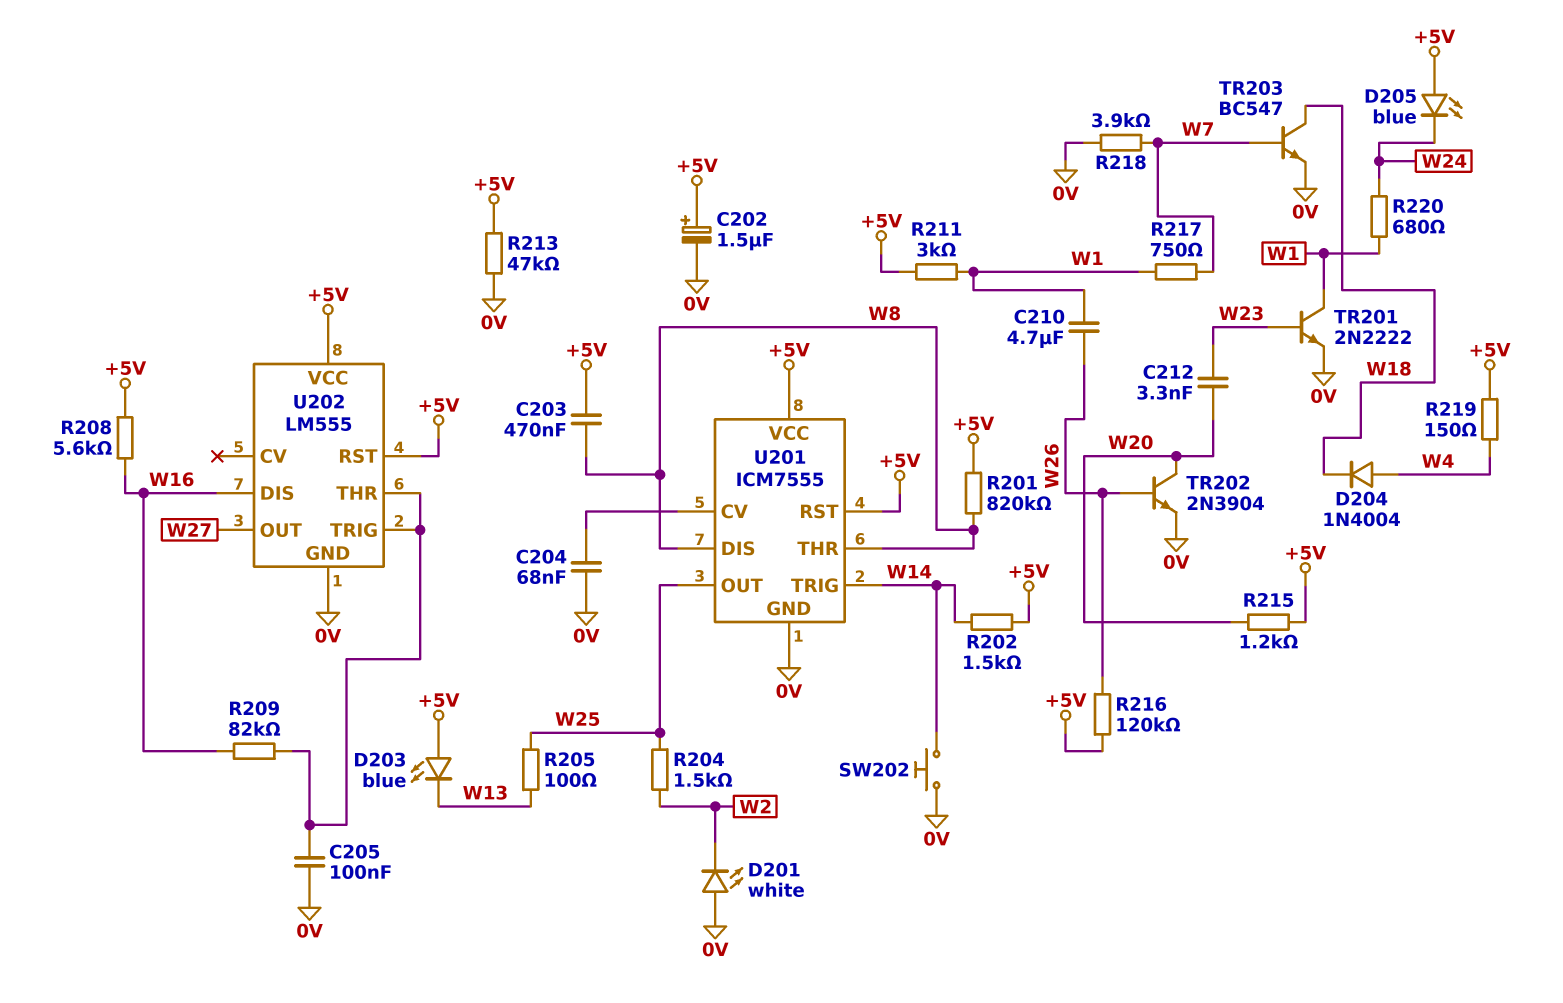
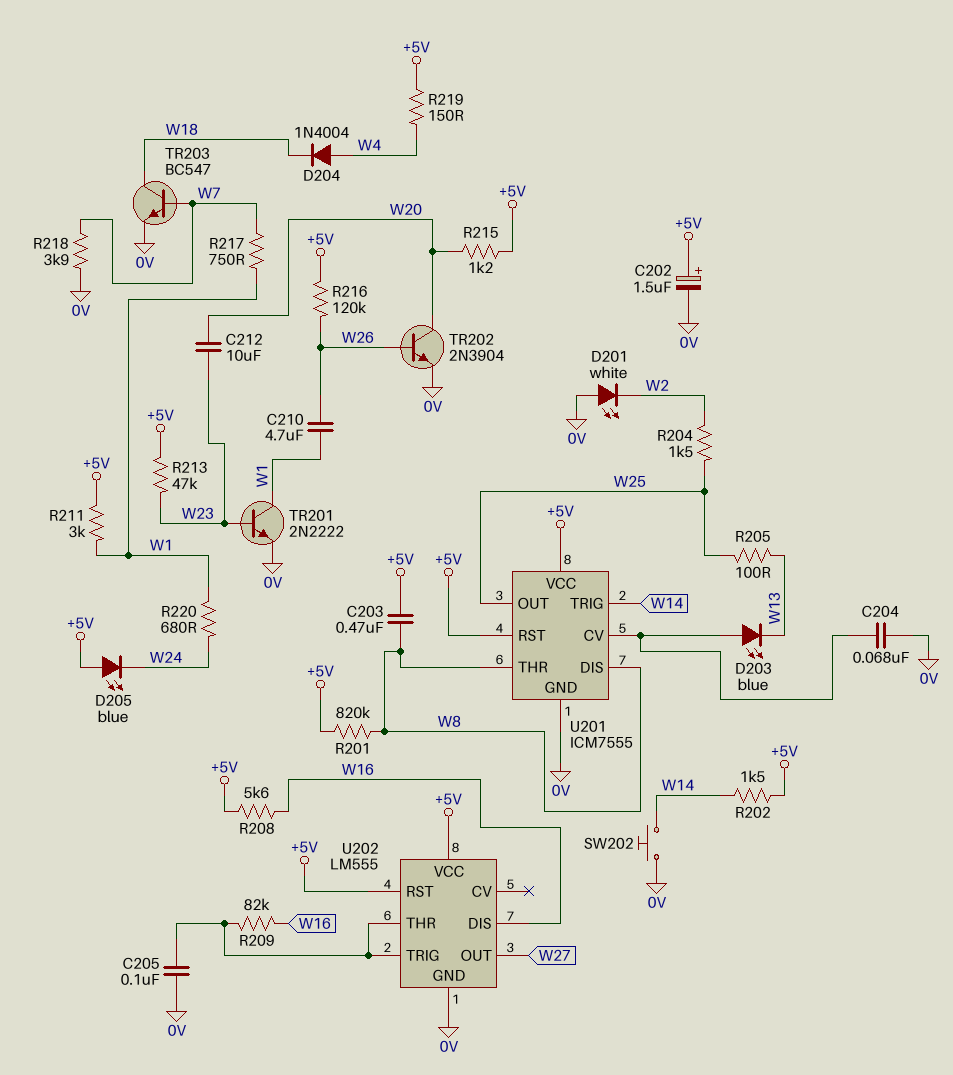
C212: 3.3nF (W20, W23) -> 10uF (W20, W23)
D203: LED blue (A +5V, K W13) -> LED blue (A U201/CV, K W13)
R213: 47k (+5V, 0V) -> 47k (+5V, W23)

